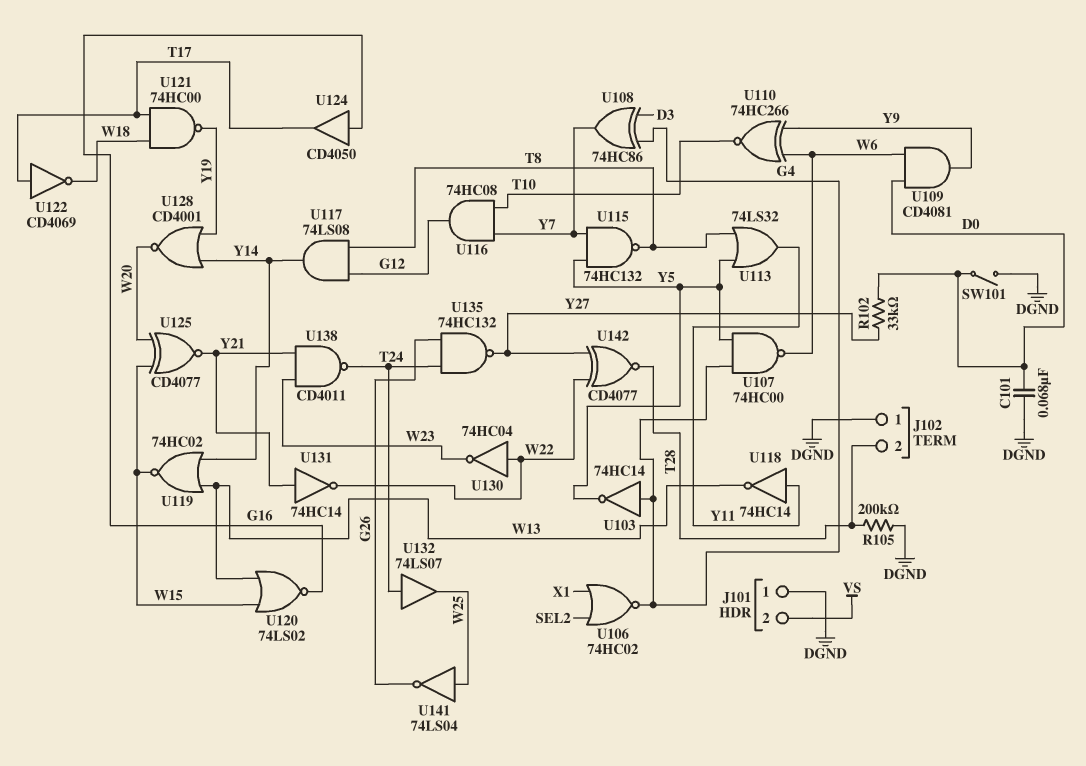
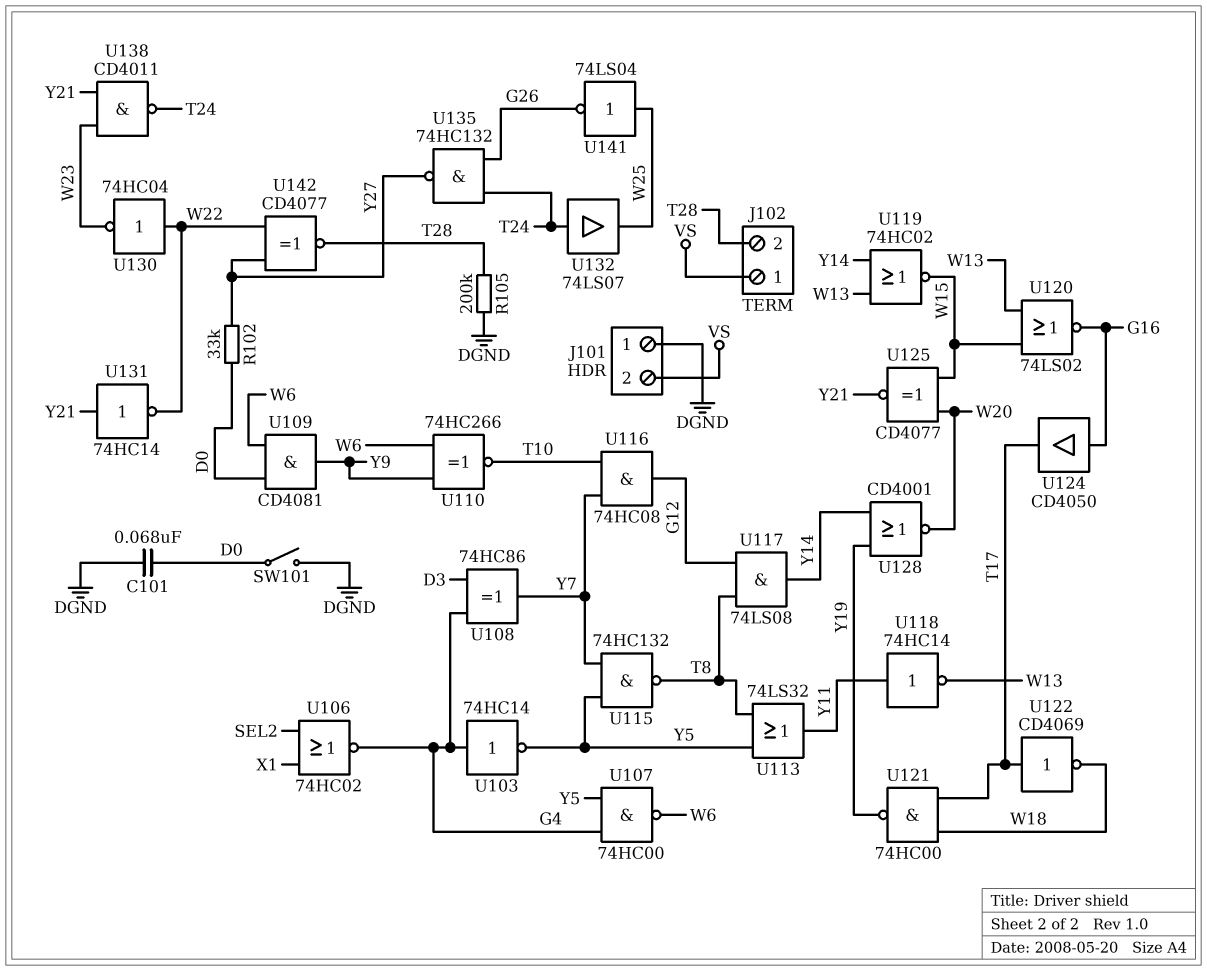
J102 pin 1: DGND -> VS

